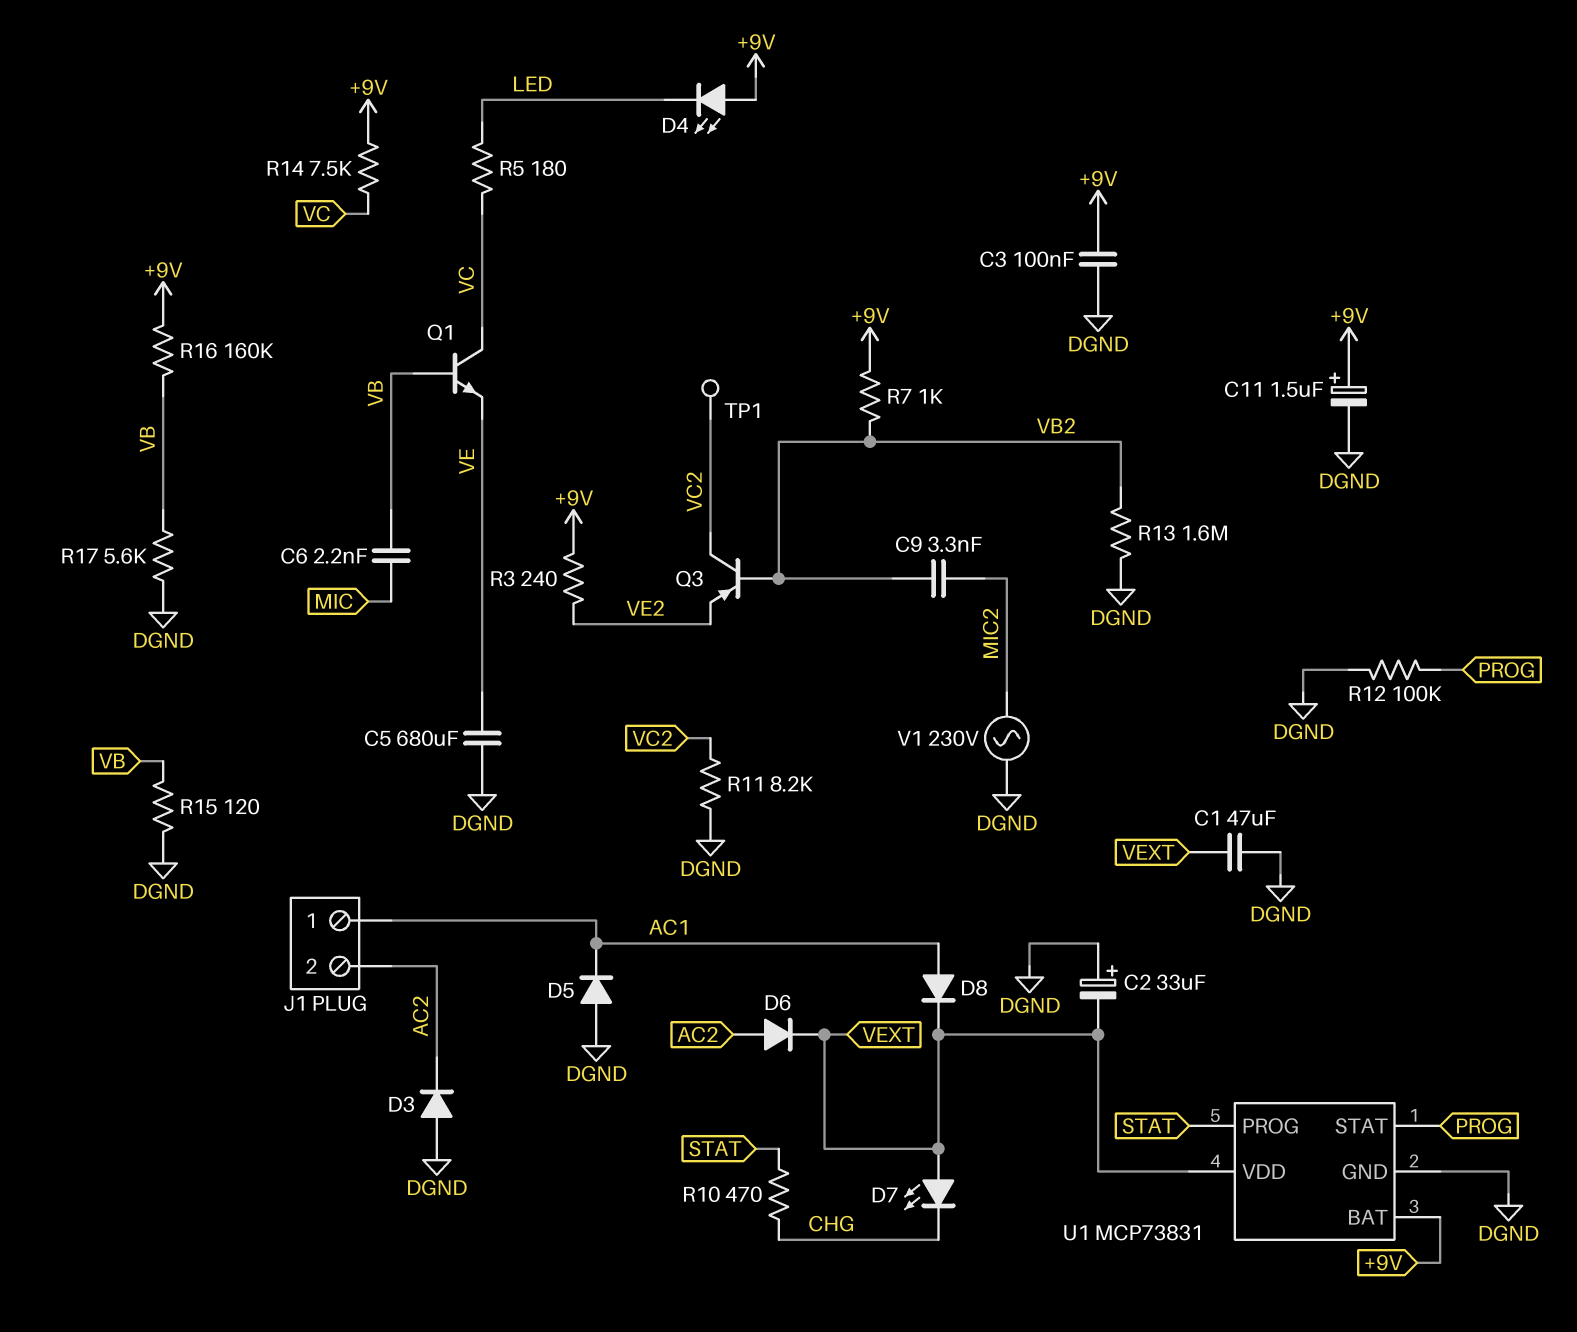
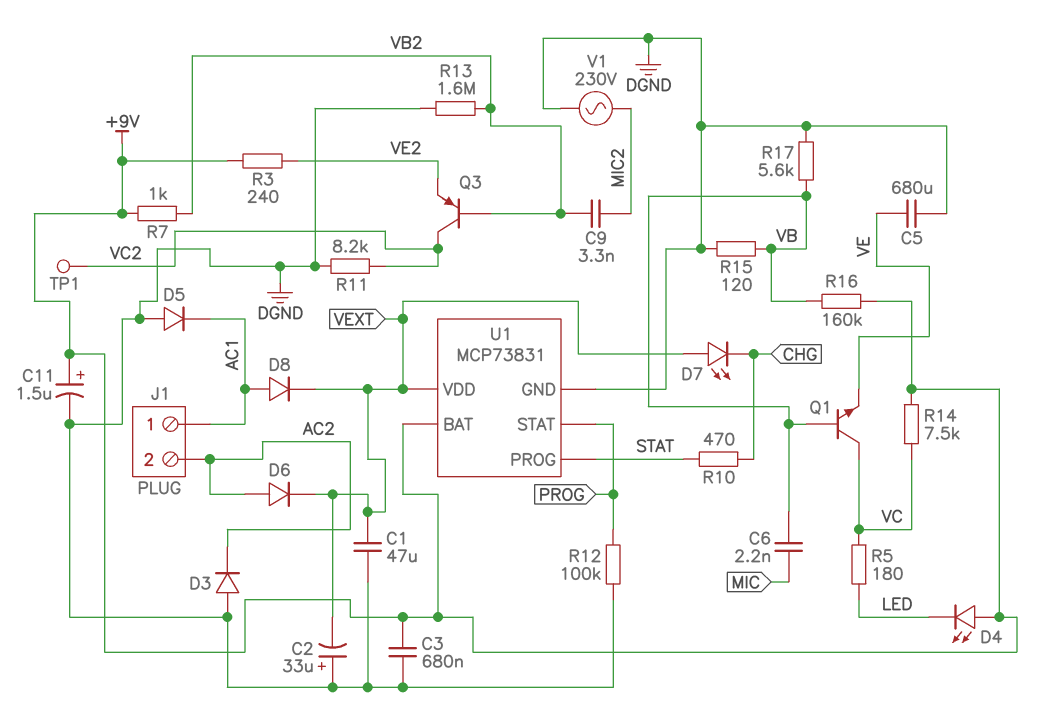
C3: 100nF (+9V, DGND) -> 680nF (+9V, DGND)

